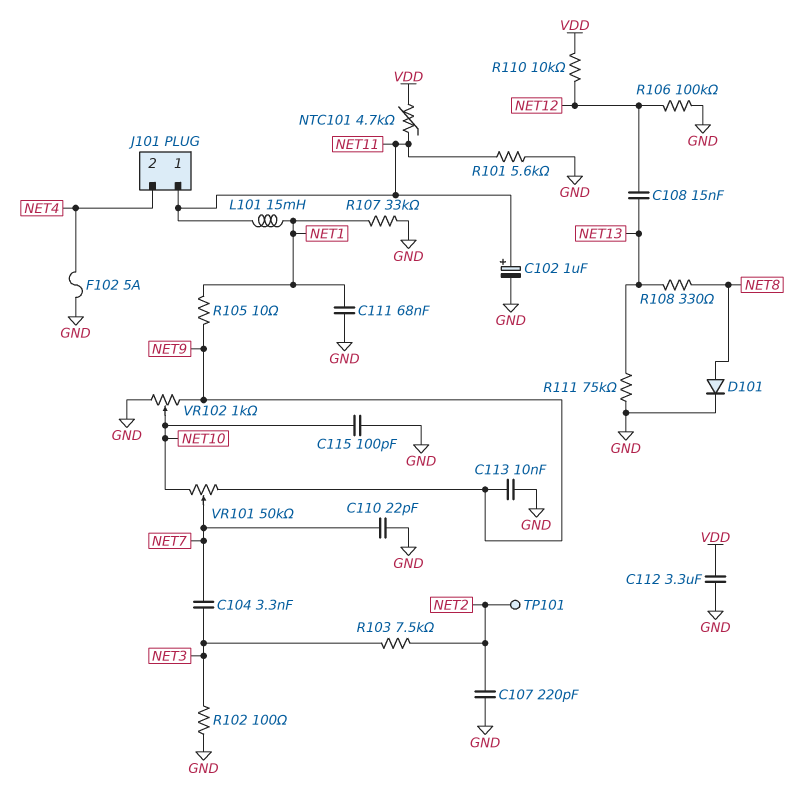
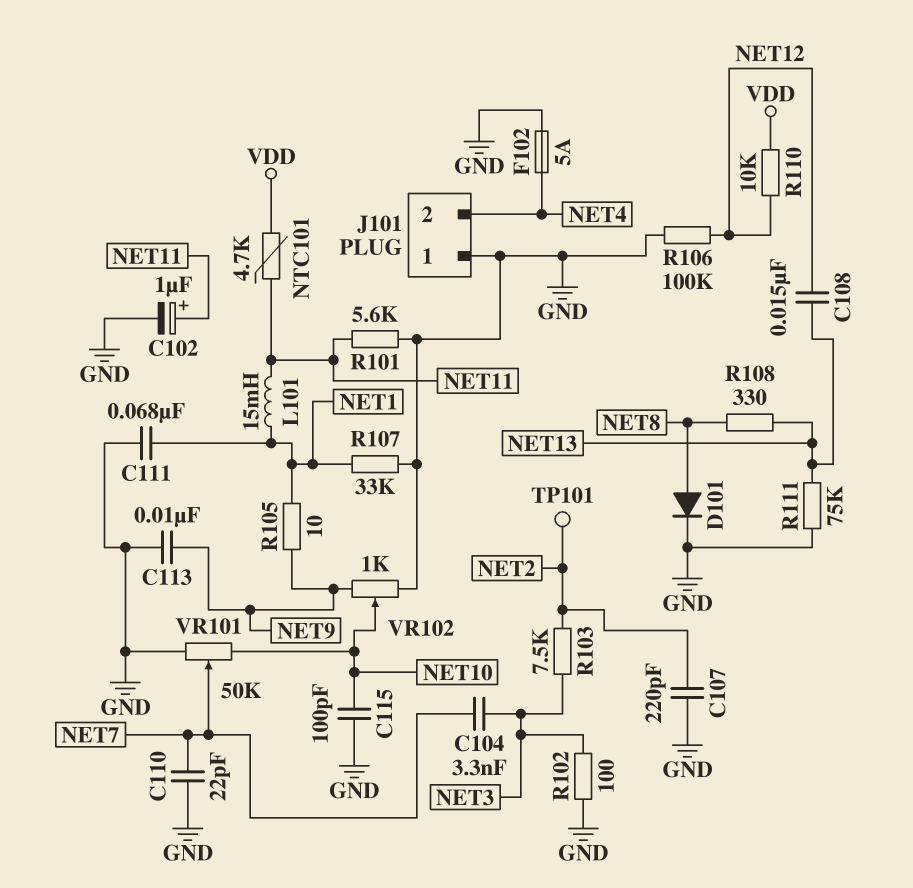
C112: 3.3uF (GND, VDD) -> none
J101 pin 1: NET11 -> GND
VR101: 50k (NET9, NET10, wiper NET7) -> 50k (GND, NET10, wiper NET7)

